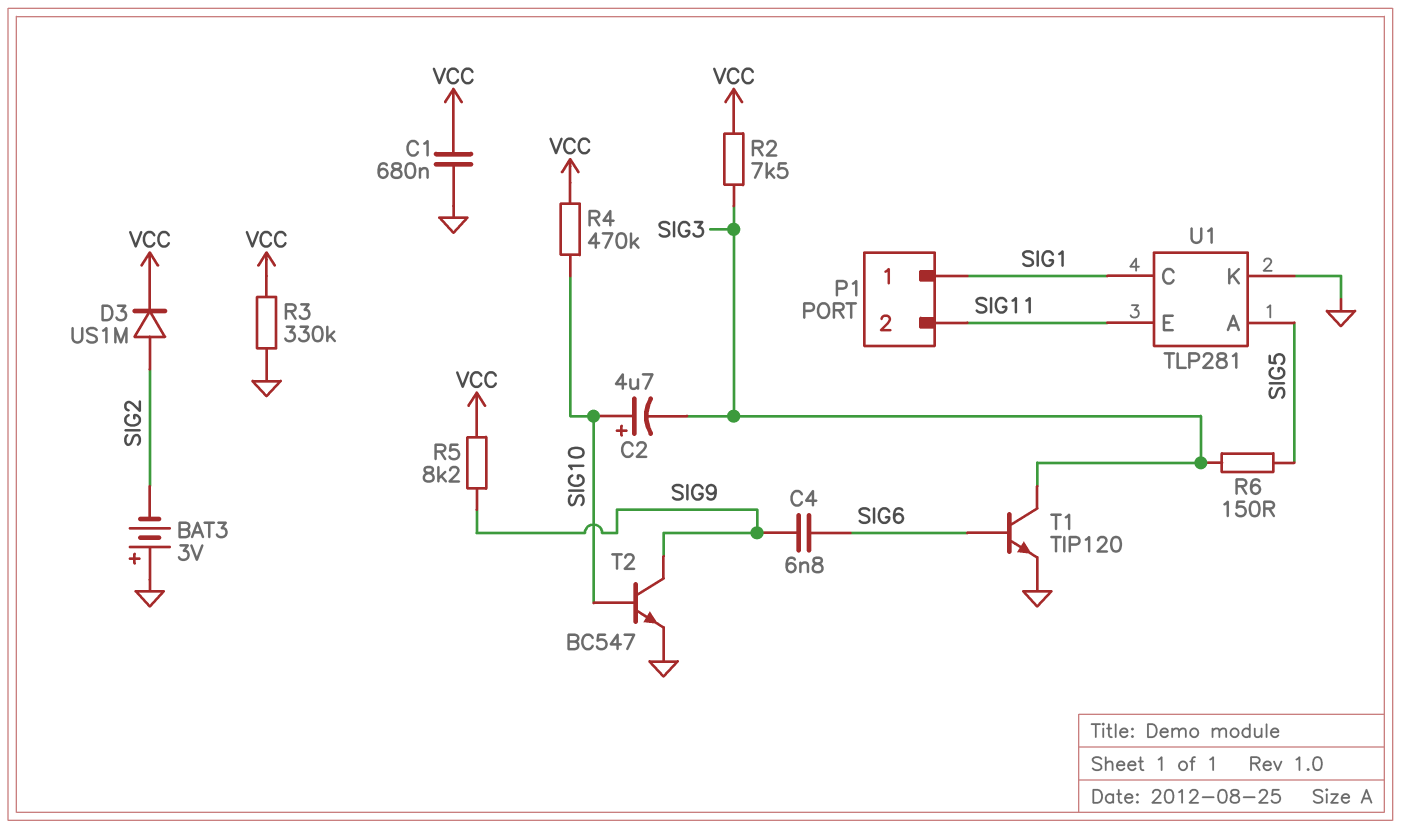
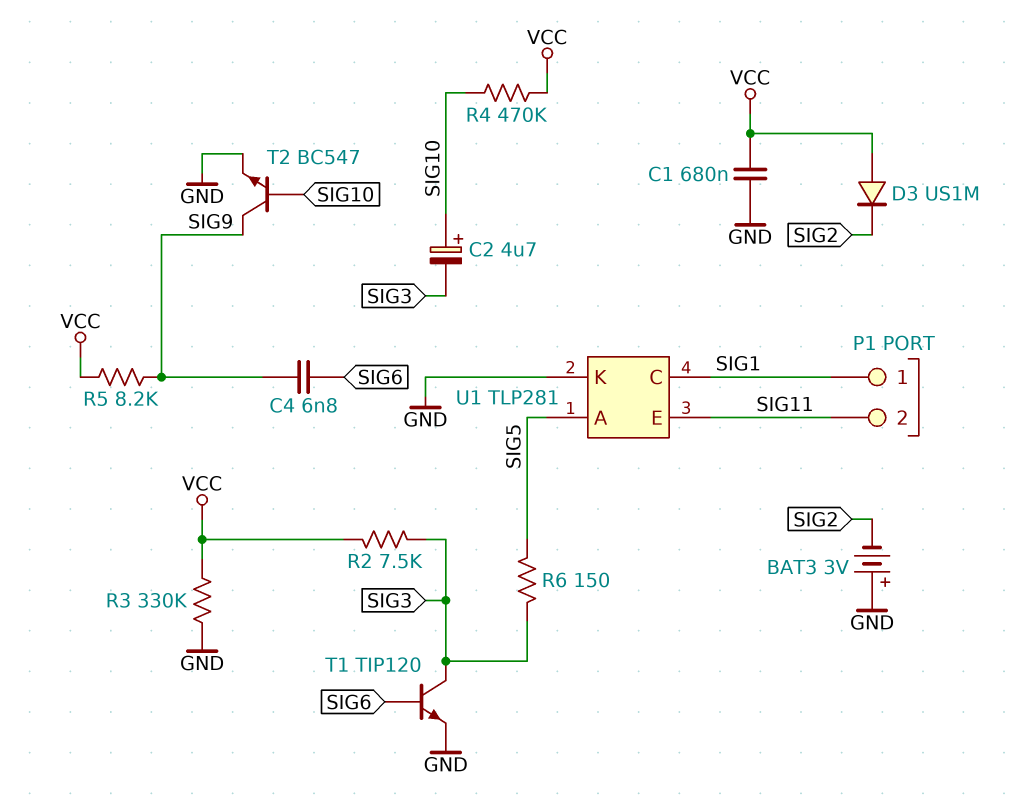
D3: diode US1M (A SIG2, K VCC) -> diode US1M (A VCC, K SIG2)

